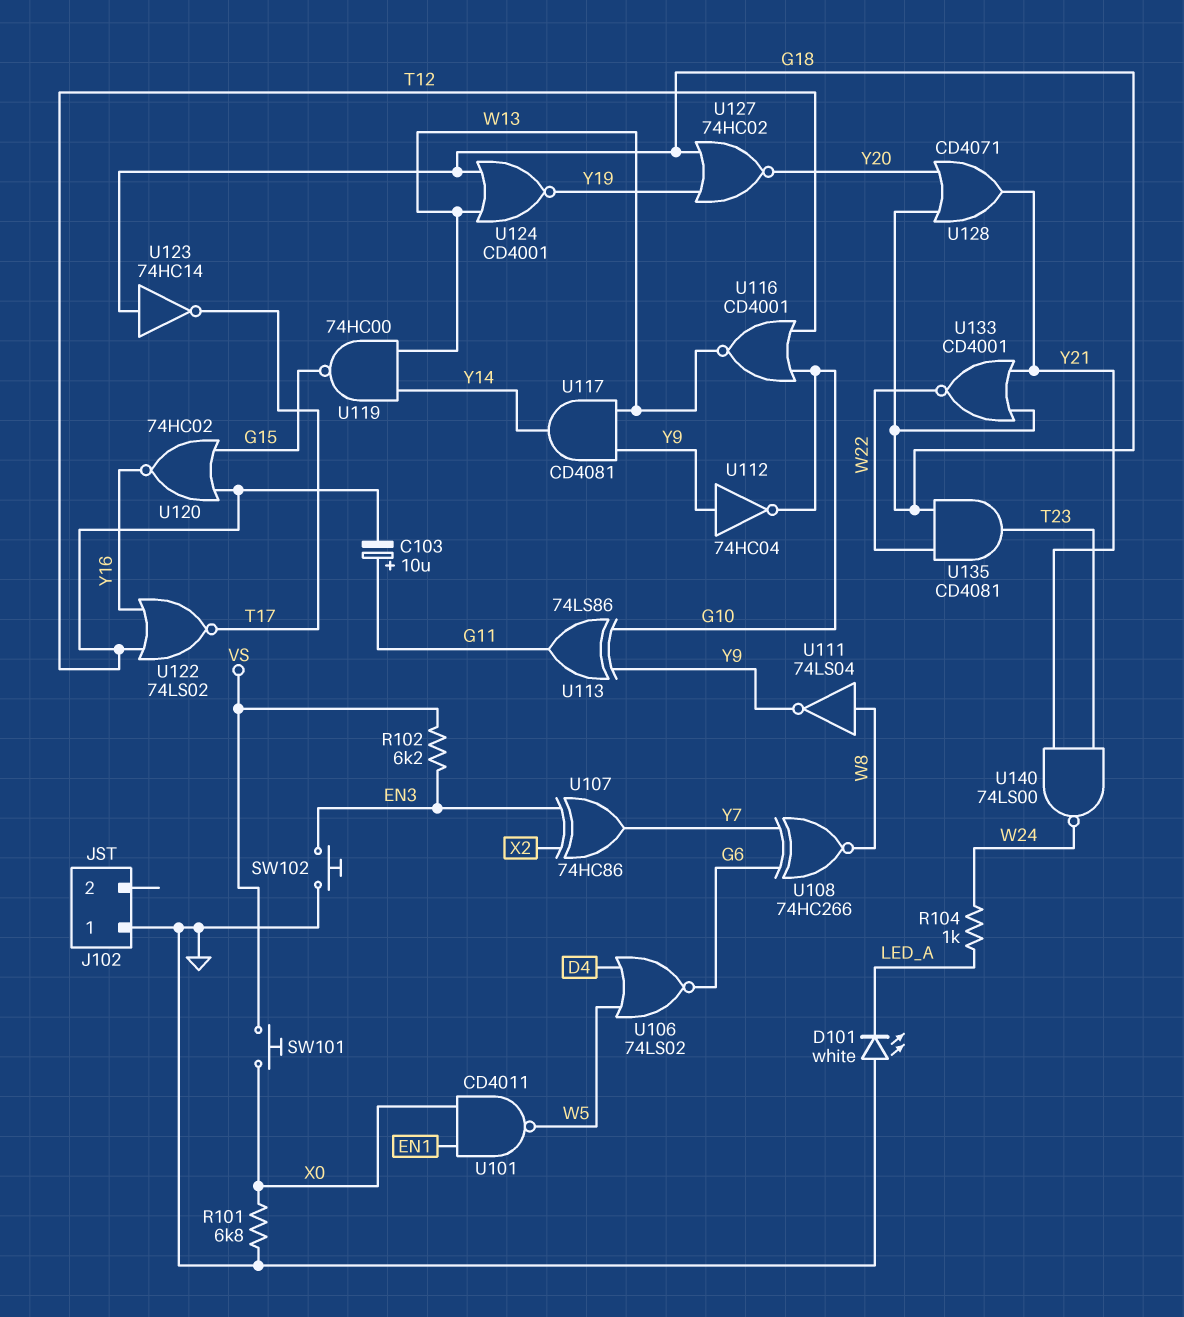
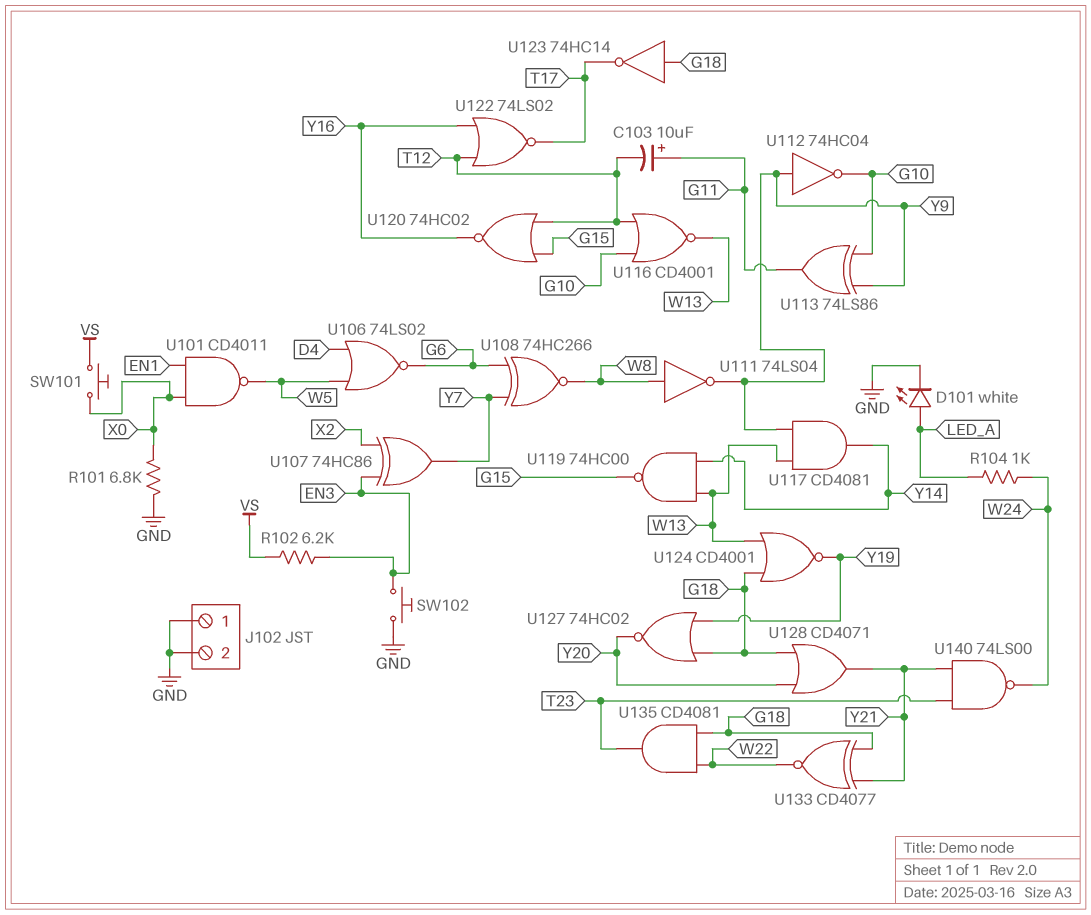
D101: LED white (A GND, K LED_A) -> LED white (A LED_A, K GND)
J102 pin 2: none -> GND
U133: NOR CD4001 (in G18, in Y21, out W22) -> XNOR CD4077 (in G18, in Y21, out W22)

